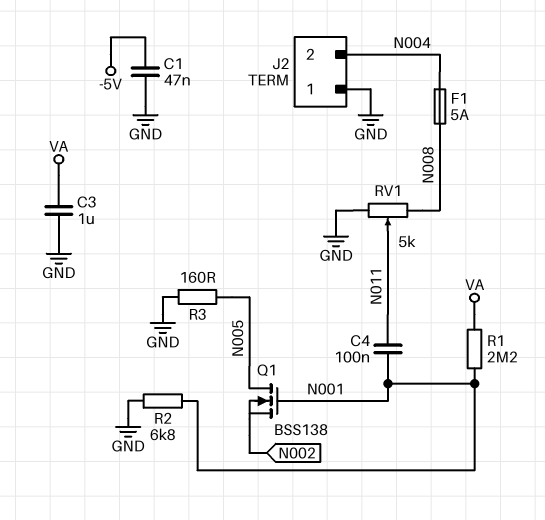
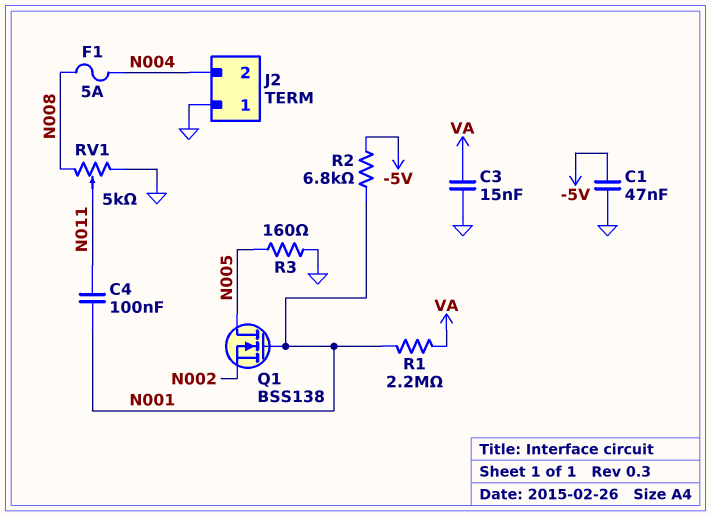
C3: 1uF (GND, VA) -> 15nF (GND, VA)
R2: 6.8k (GND, N001) -> 6.8k (-5V, N001)

